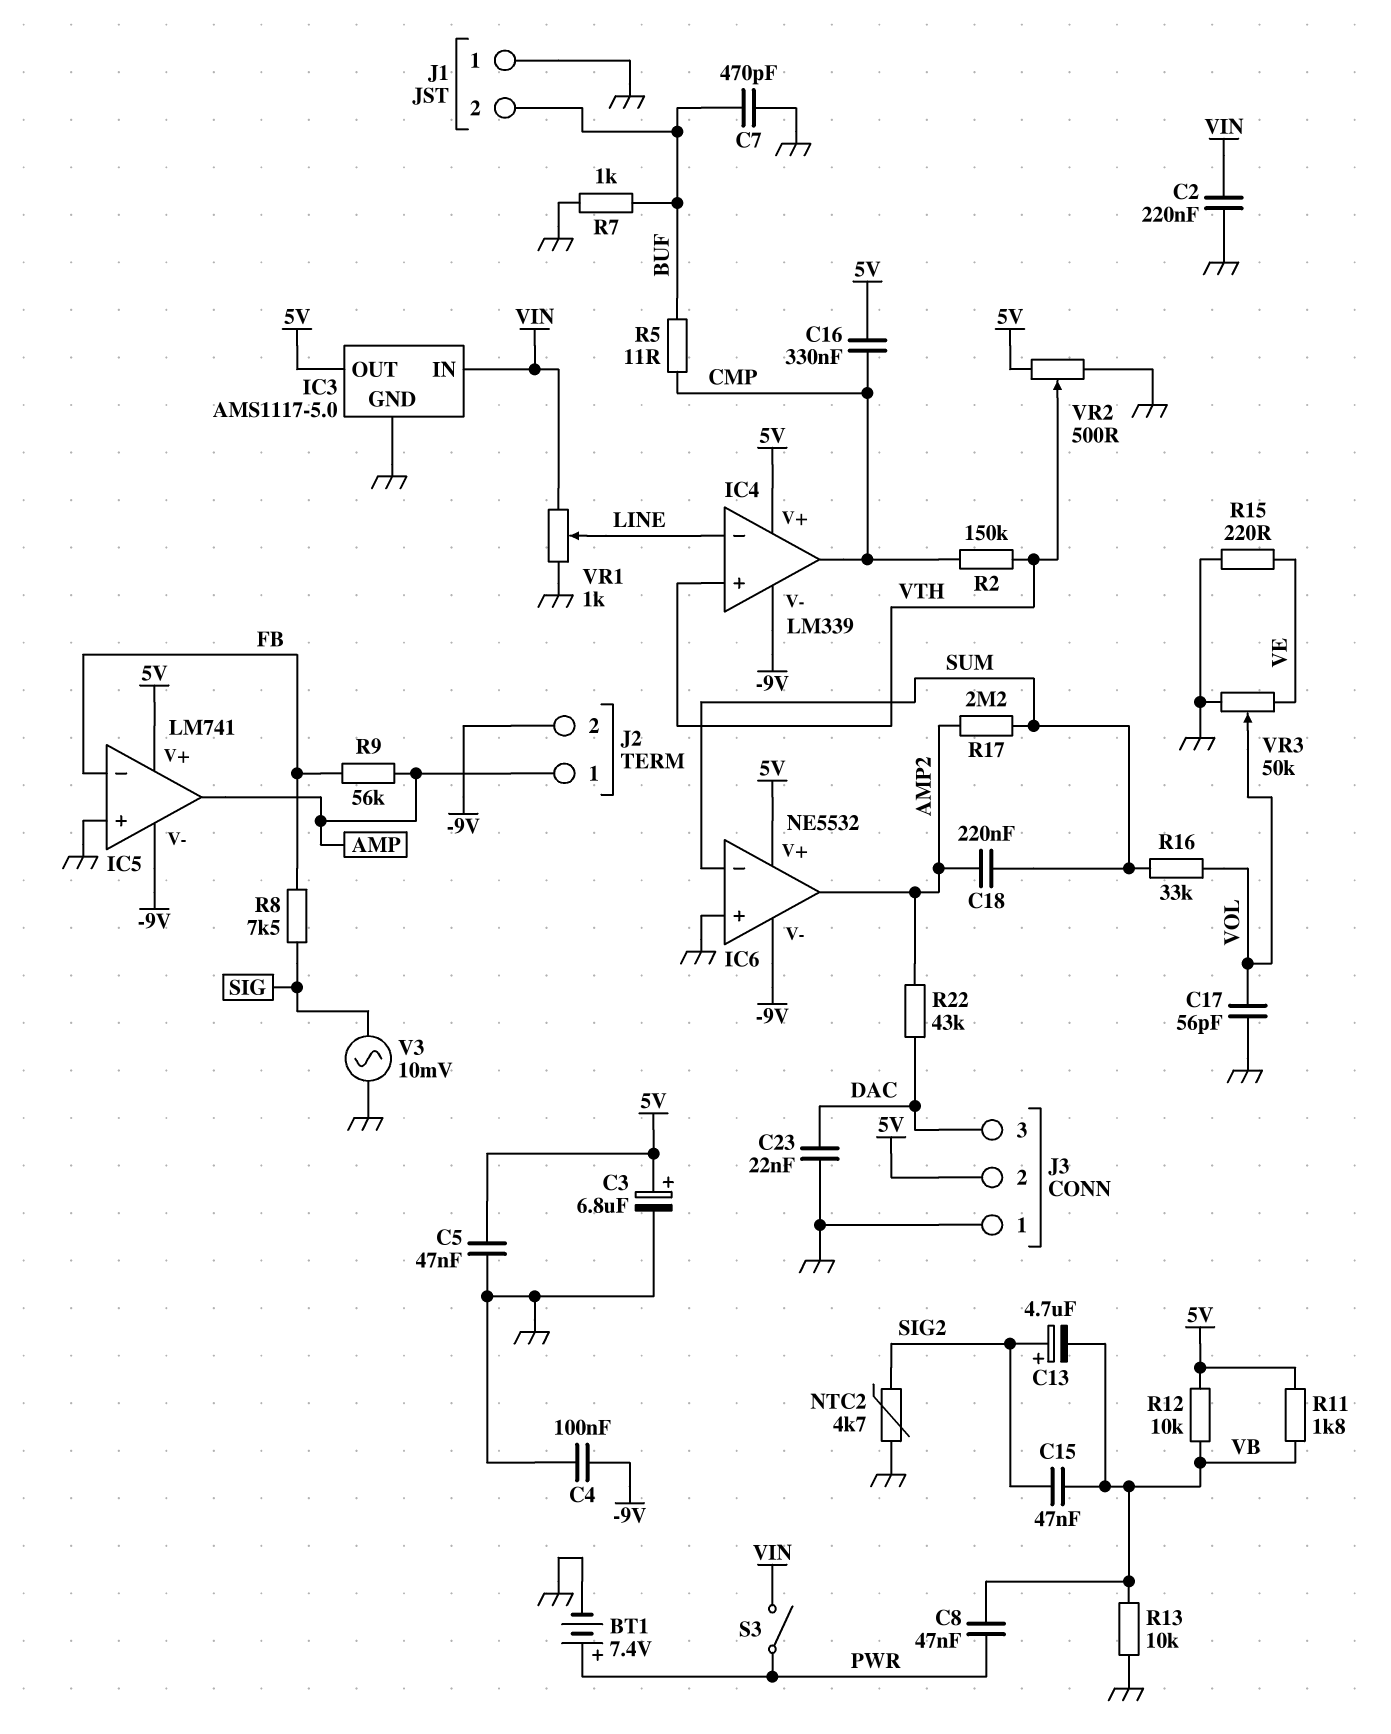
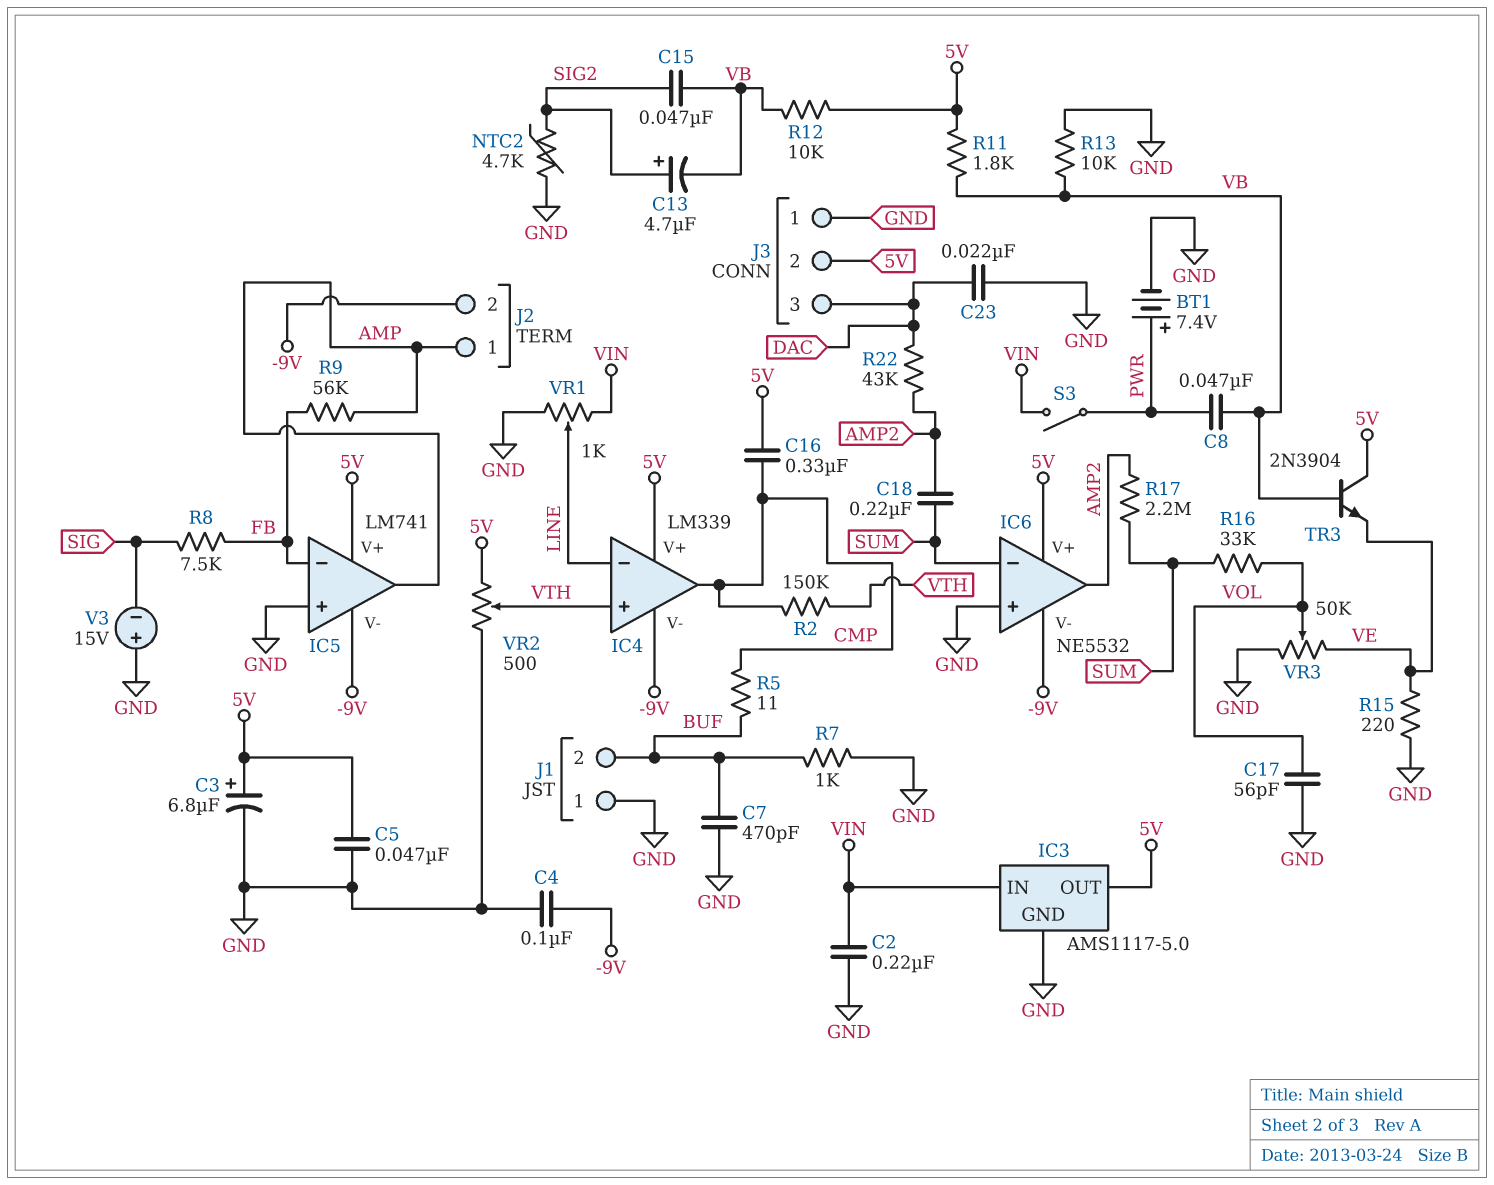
TR3: none -> NPN 2N3904 (B VB, C 5V, E VE)
V3: AC 10mV (GND, SIG) -> 15V (plus GND, minus SIG)

